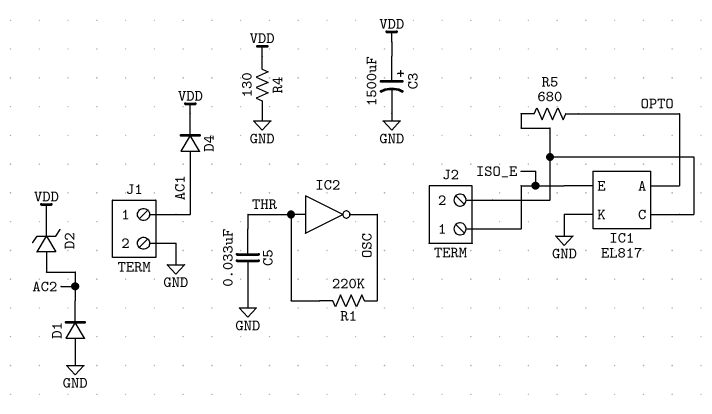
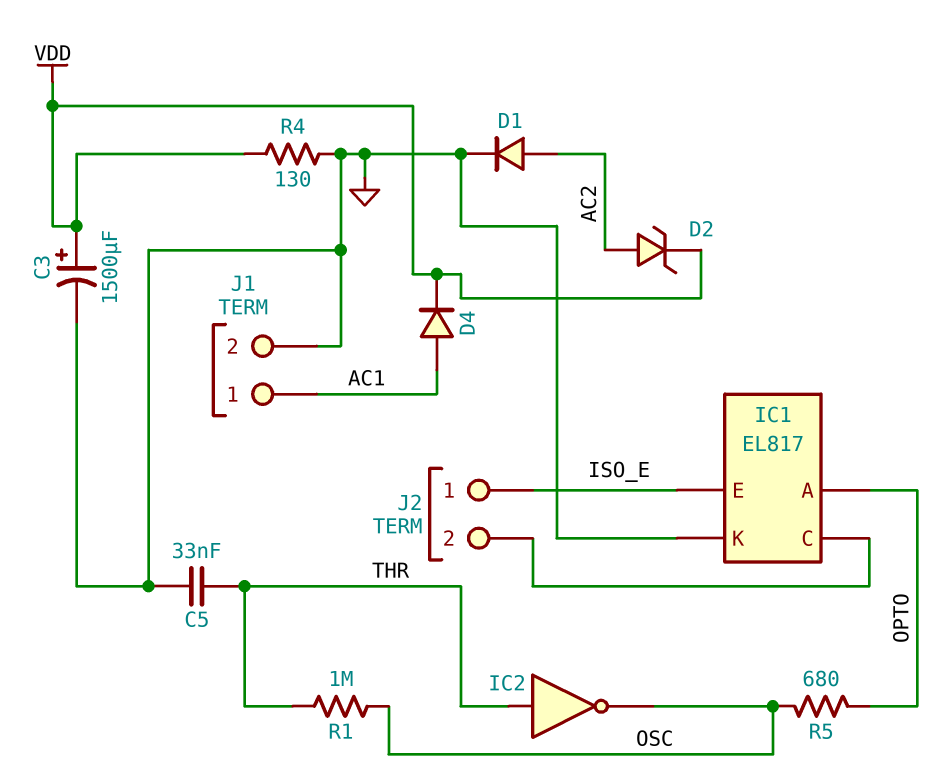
D1: diode (A GND, K AC2) -> diode (A AC2, K GND)
R1: 220k (OSC, THR) -> 1M (OSC, THR)
R5: 680 (IC1/C, OPTO) -> 680 (OPTO, OSC)

